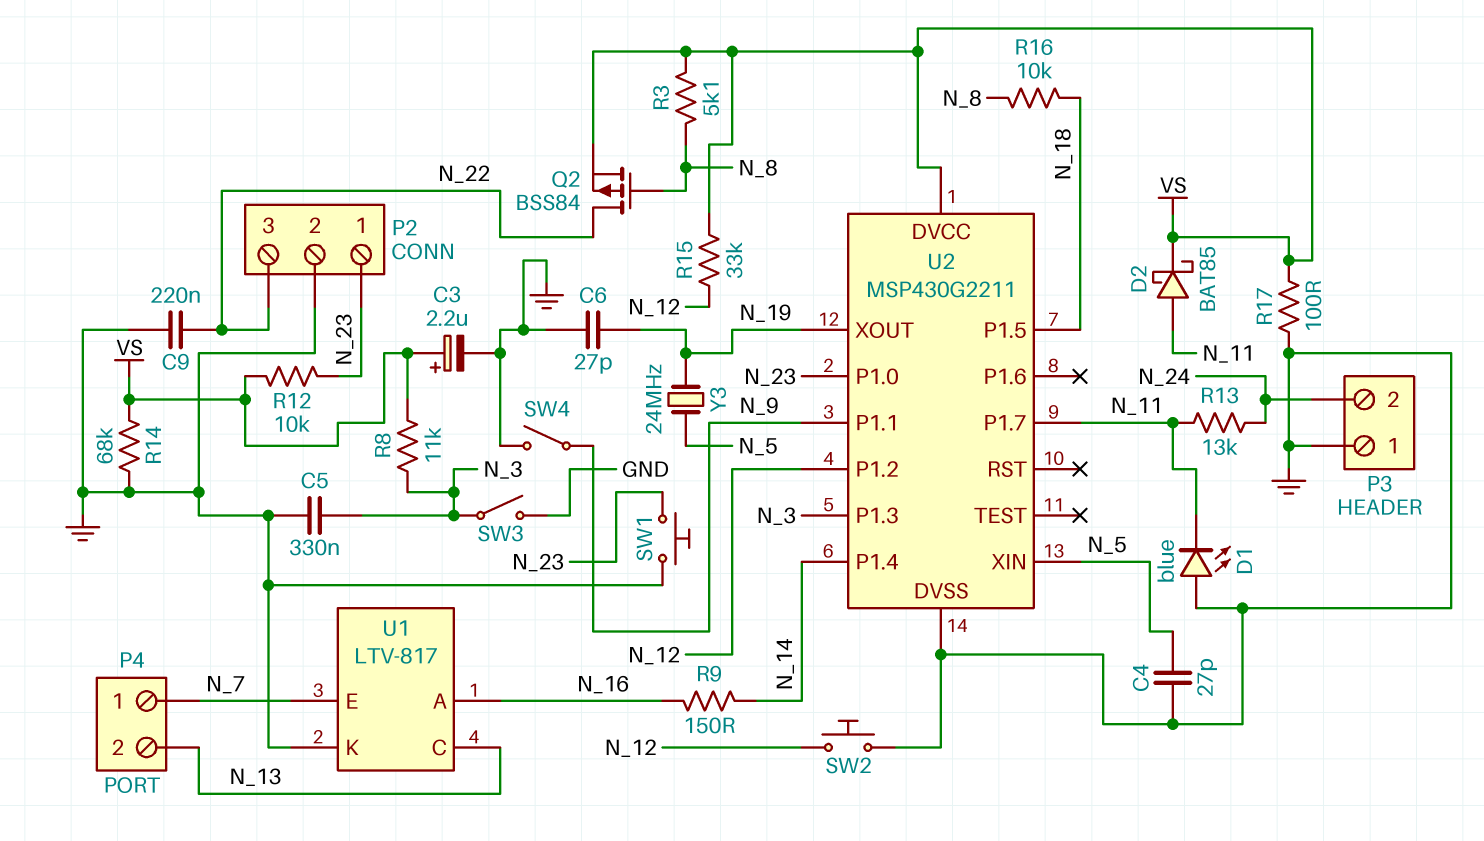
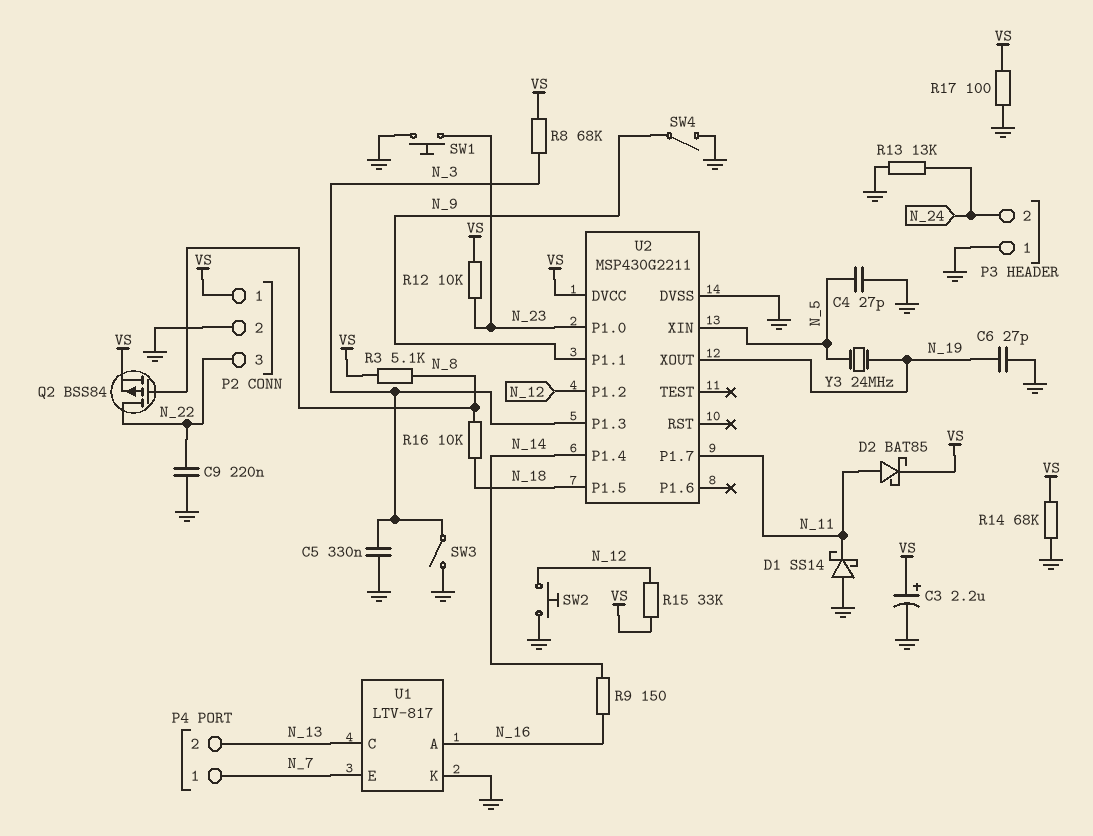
D1: LED blue (A GND, K N_11) -> schottky SS14 (A GND, K N_11)
P2 pin 1: N_23 -> VS
R8: 11k (N_3, VS) -> 68k (N_3, VS)
R13: 13k (N_11, N_24) -> 13k (GND, N_24)

